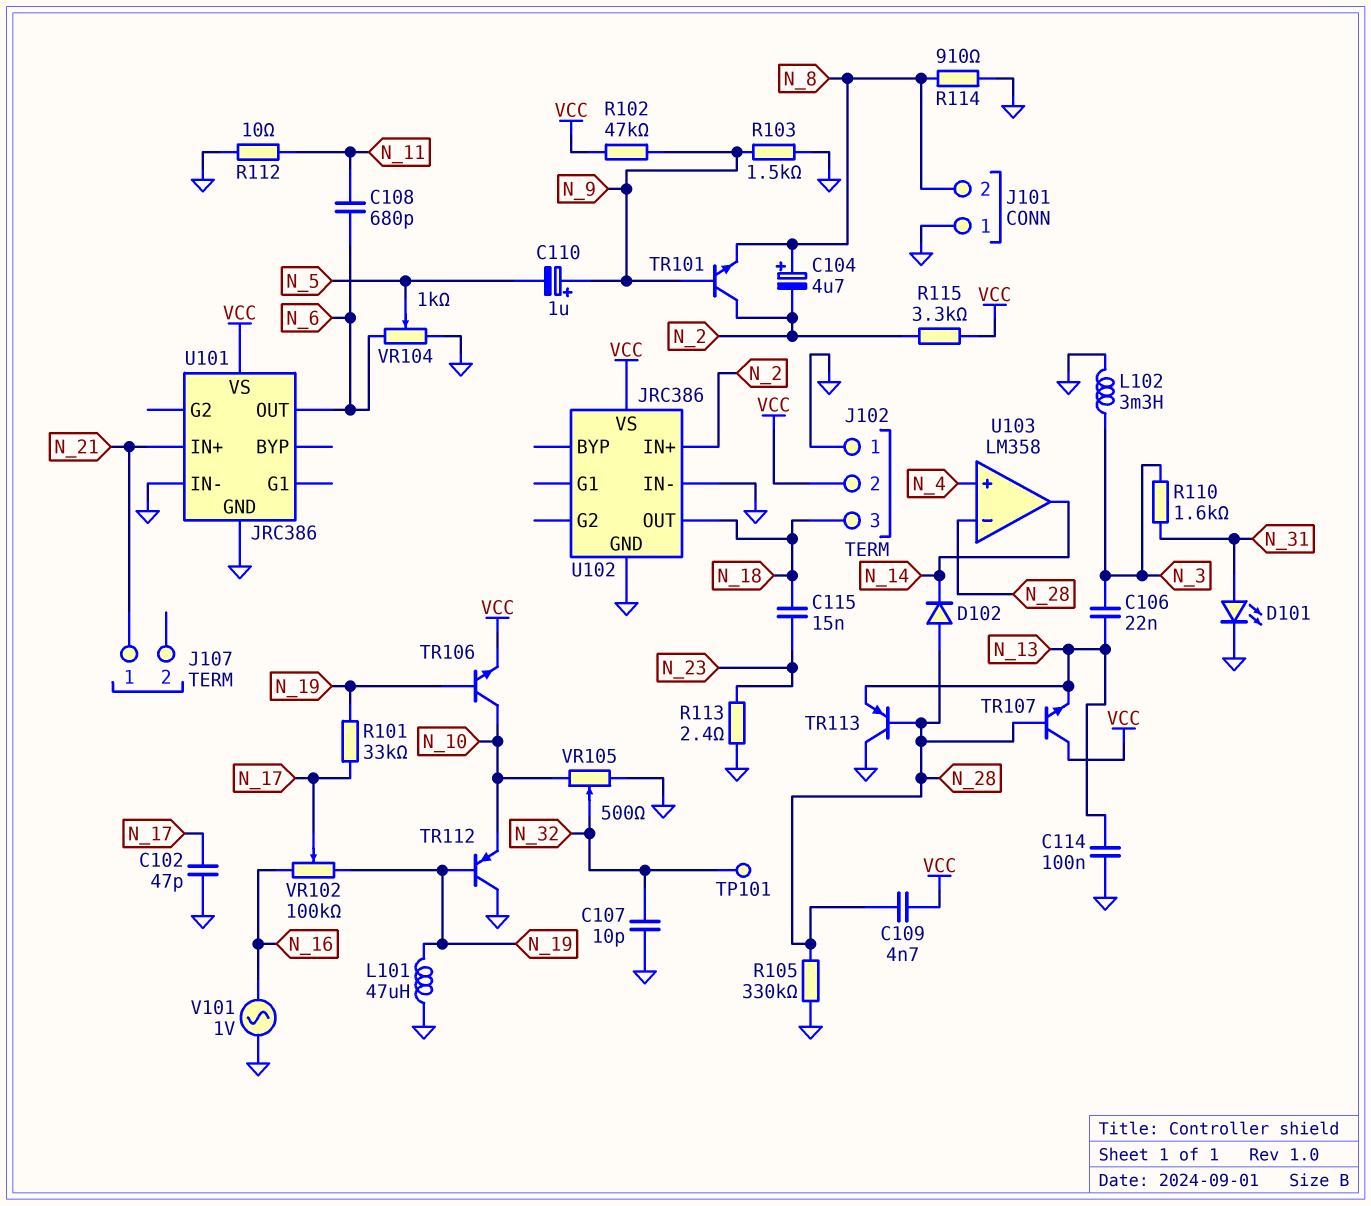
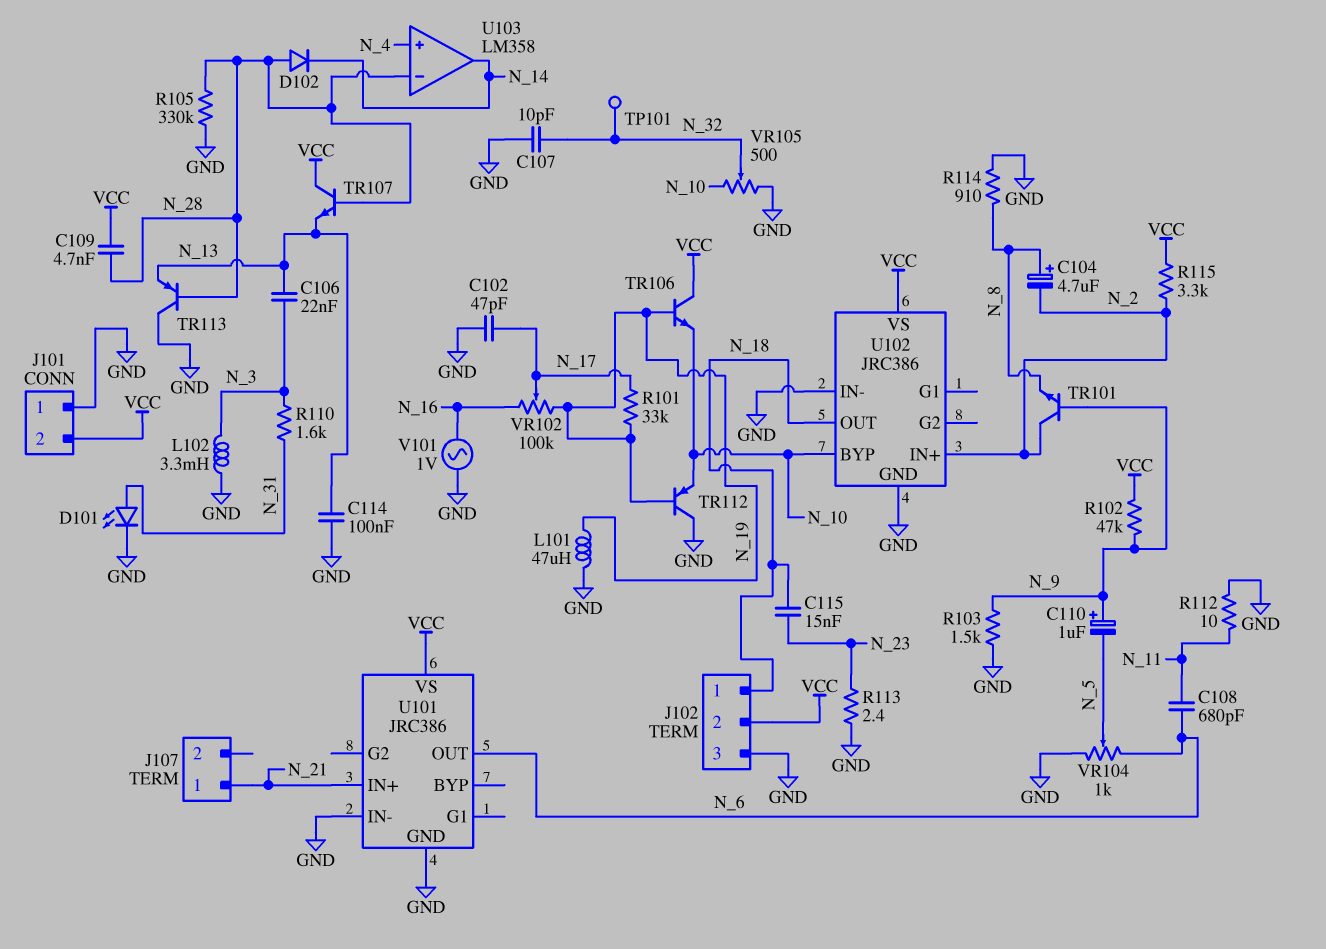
J101 pin 2: N_8 -> VCC
J102 pin 1: GND -> N_18
J102 pin 3: N_18 -> GND
TR106: NPN (B N_19, C N_10, E VCC) -> NPN (B N_19, C VCC, E N_10)
U102 pin BYP: none -> N_10

